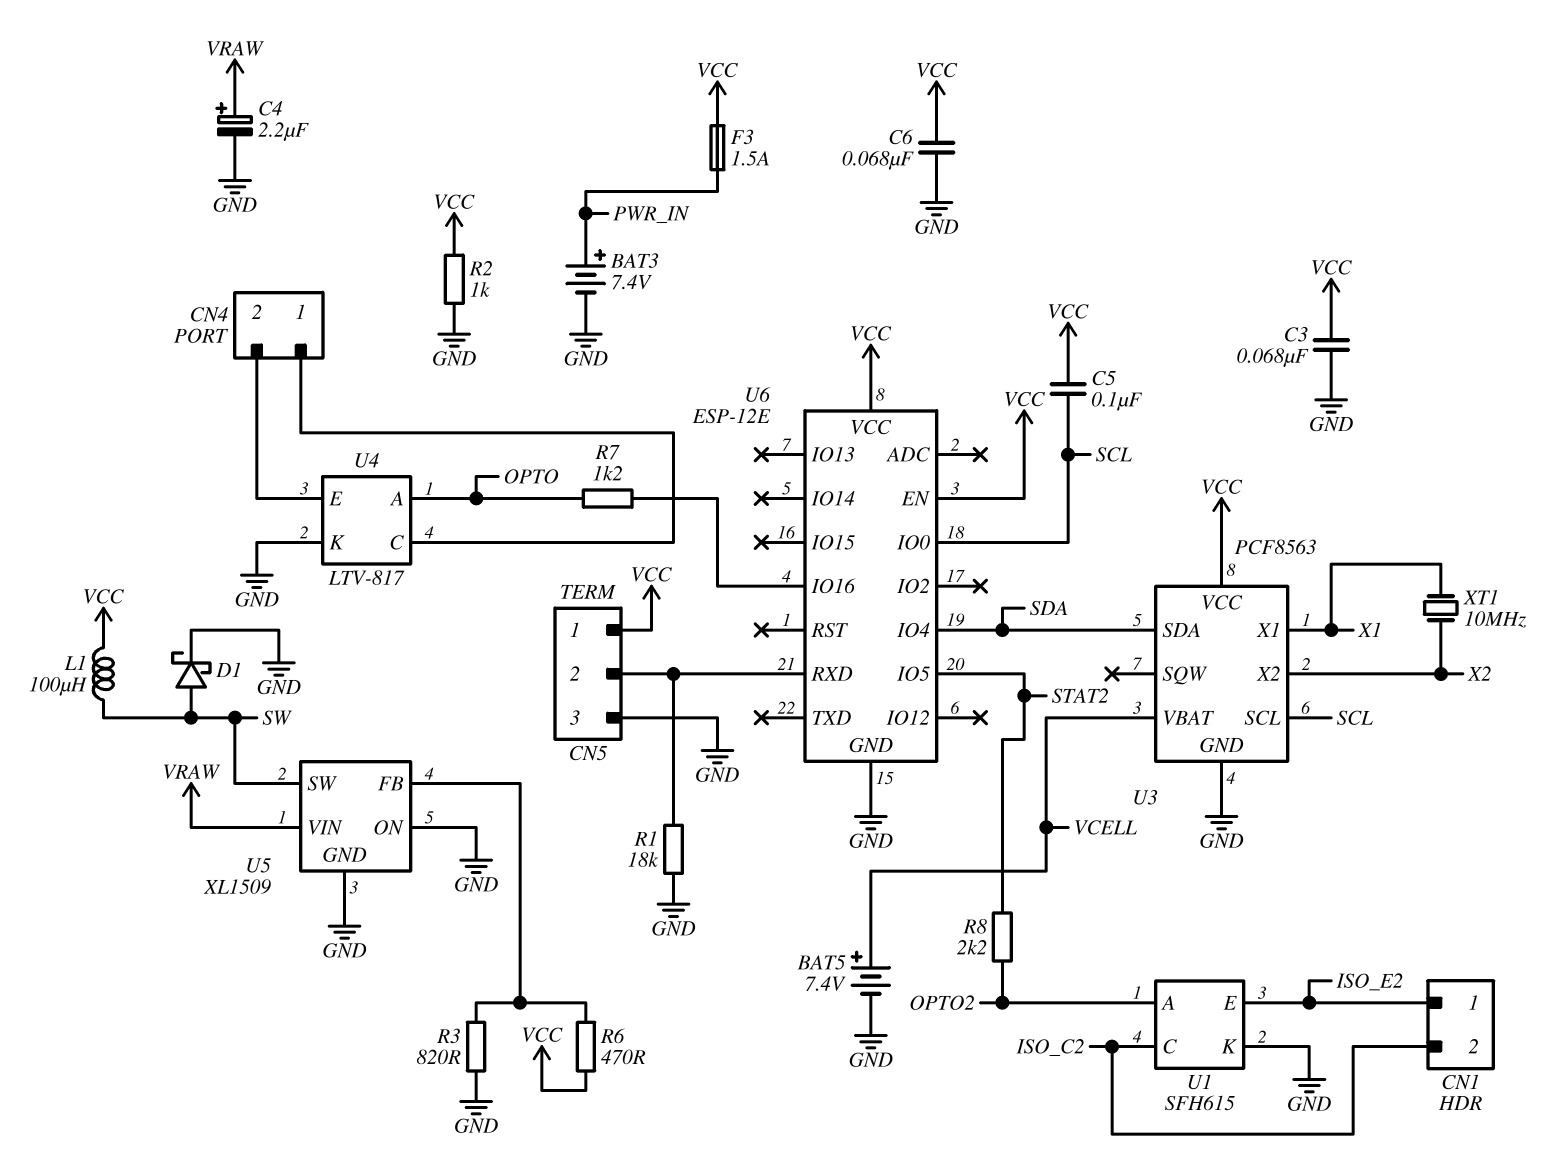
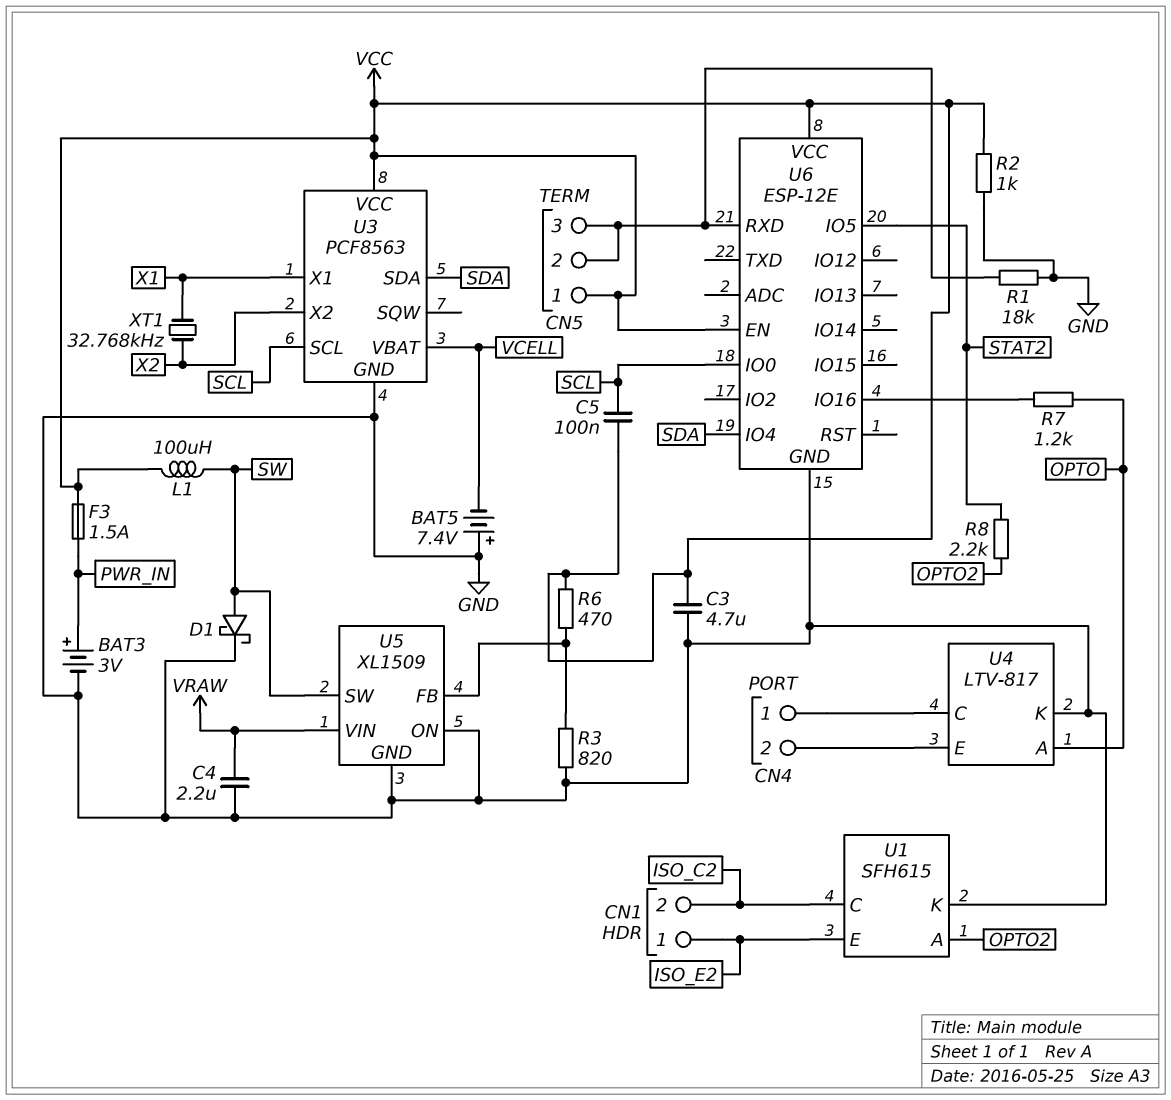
BAT3: 7.4V (plus PWR_IN, minus GND) -> 3V (plus PWR_IN, minus GND)
BAT5: 7.4V (plus VCELL, minus GND) -> 7.4V (plus GND, minus VCELL)
C3: 68nF (GND, VCC) -> 4.7uF (GND, VCC)
C4: 2.2uF (plus VRAW, minus GND) -> 2.2uF (GND, VRAW)
C6: 68nF (GND, VCC) -> none
CN5 pin 3: GND -> CN5/2
XT1: 10MHz (X1, X2) -> 32.768kHz (X1, X2)

